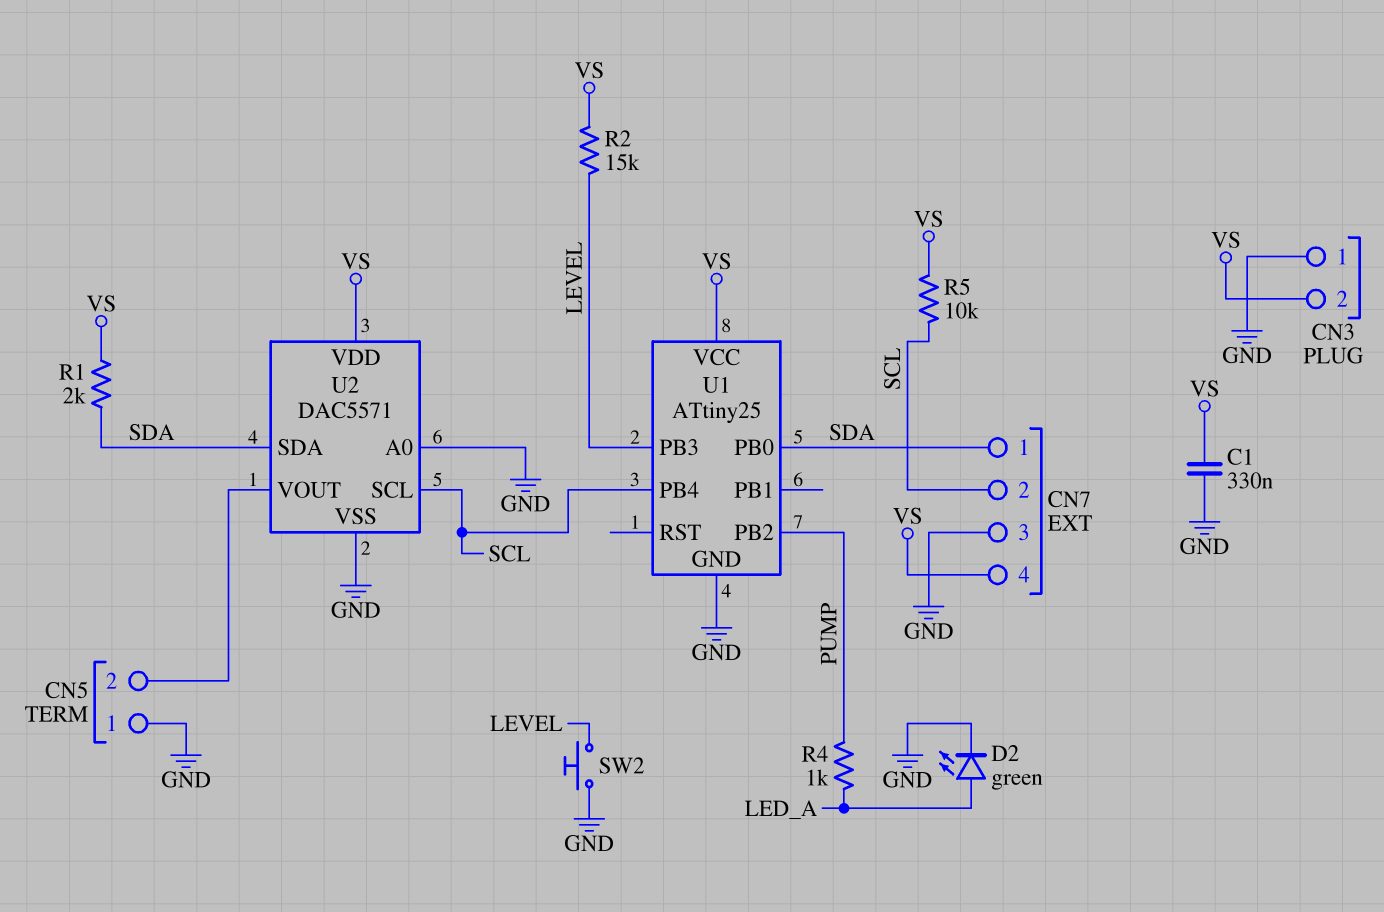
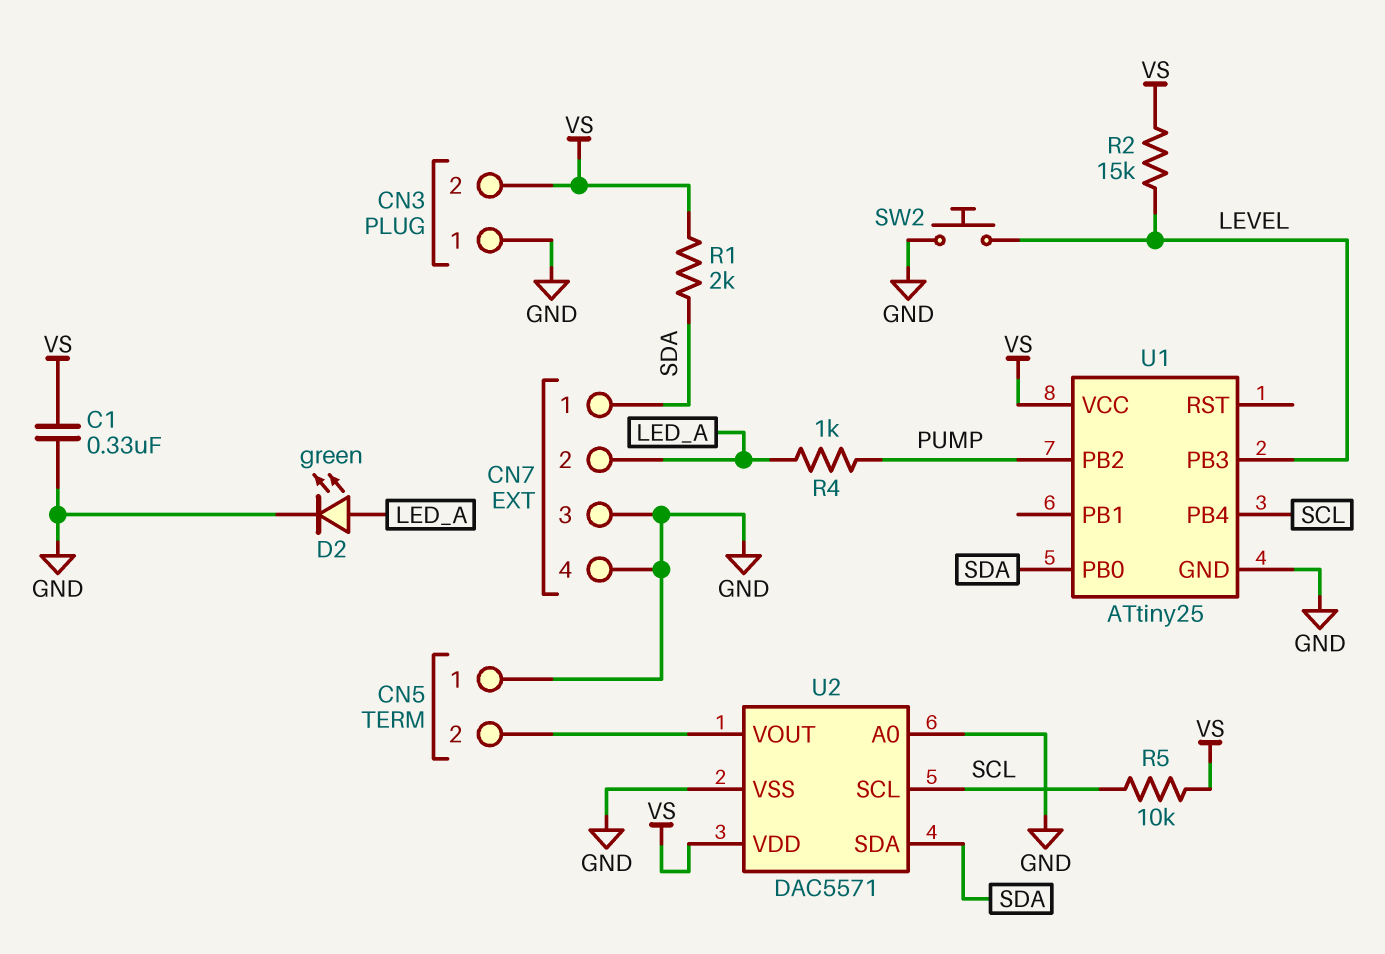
CN7 pin 2: SCL -> LED_A
CN7 pin 4: VS -> GND

